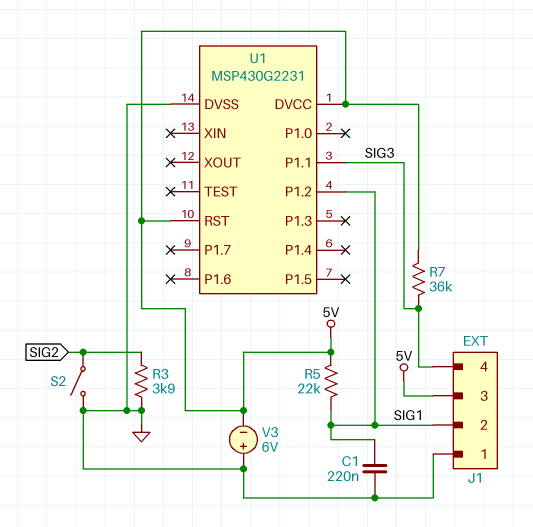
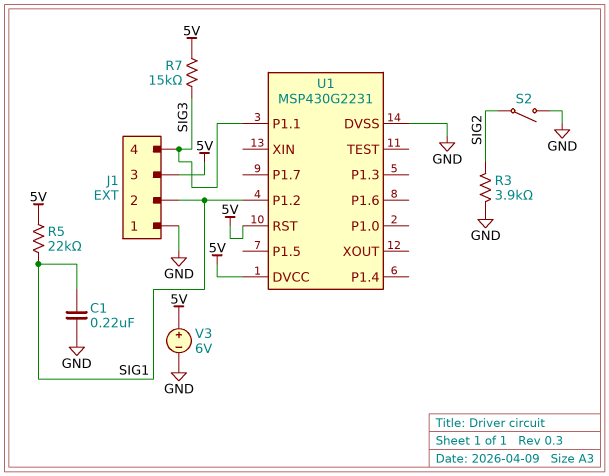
R7: 36k (5V, SIG3) -> 15k (5V, SIG3)
V3: 6V (plus GND, minus 5V) -> 6V (plus 5V, minus GND)

